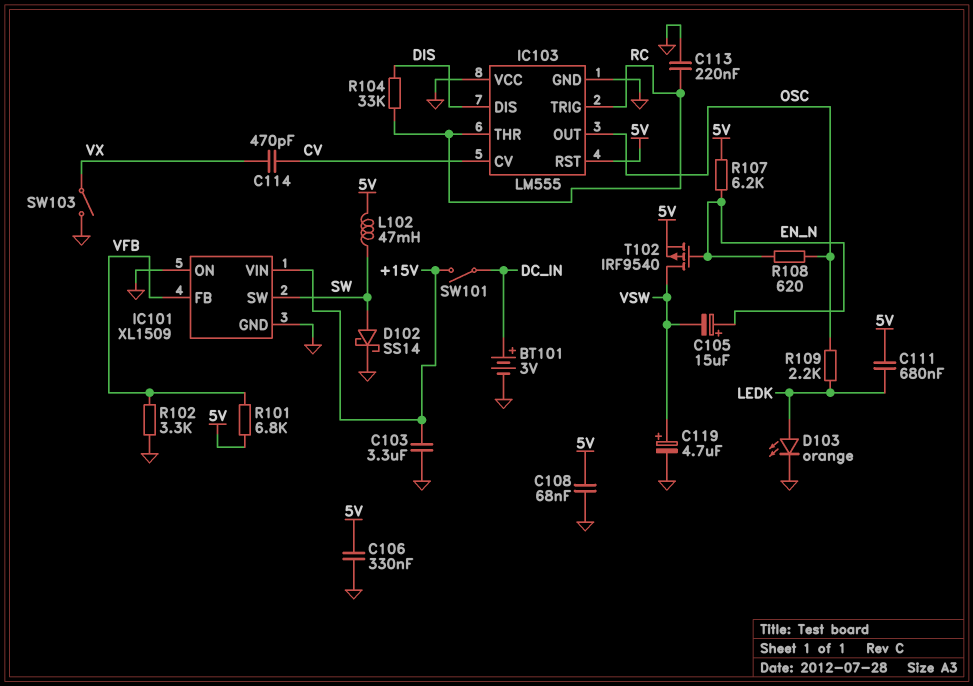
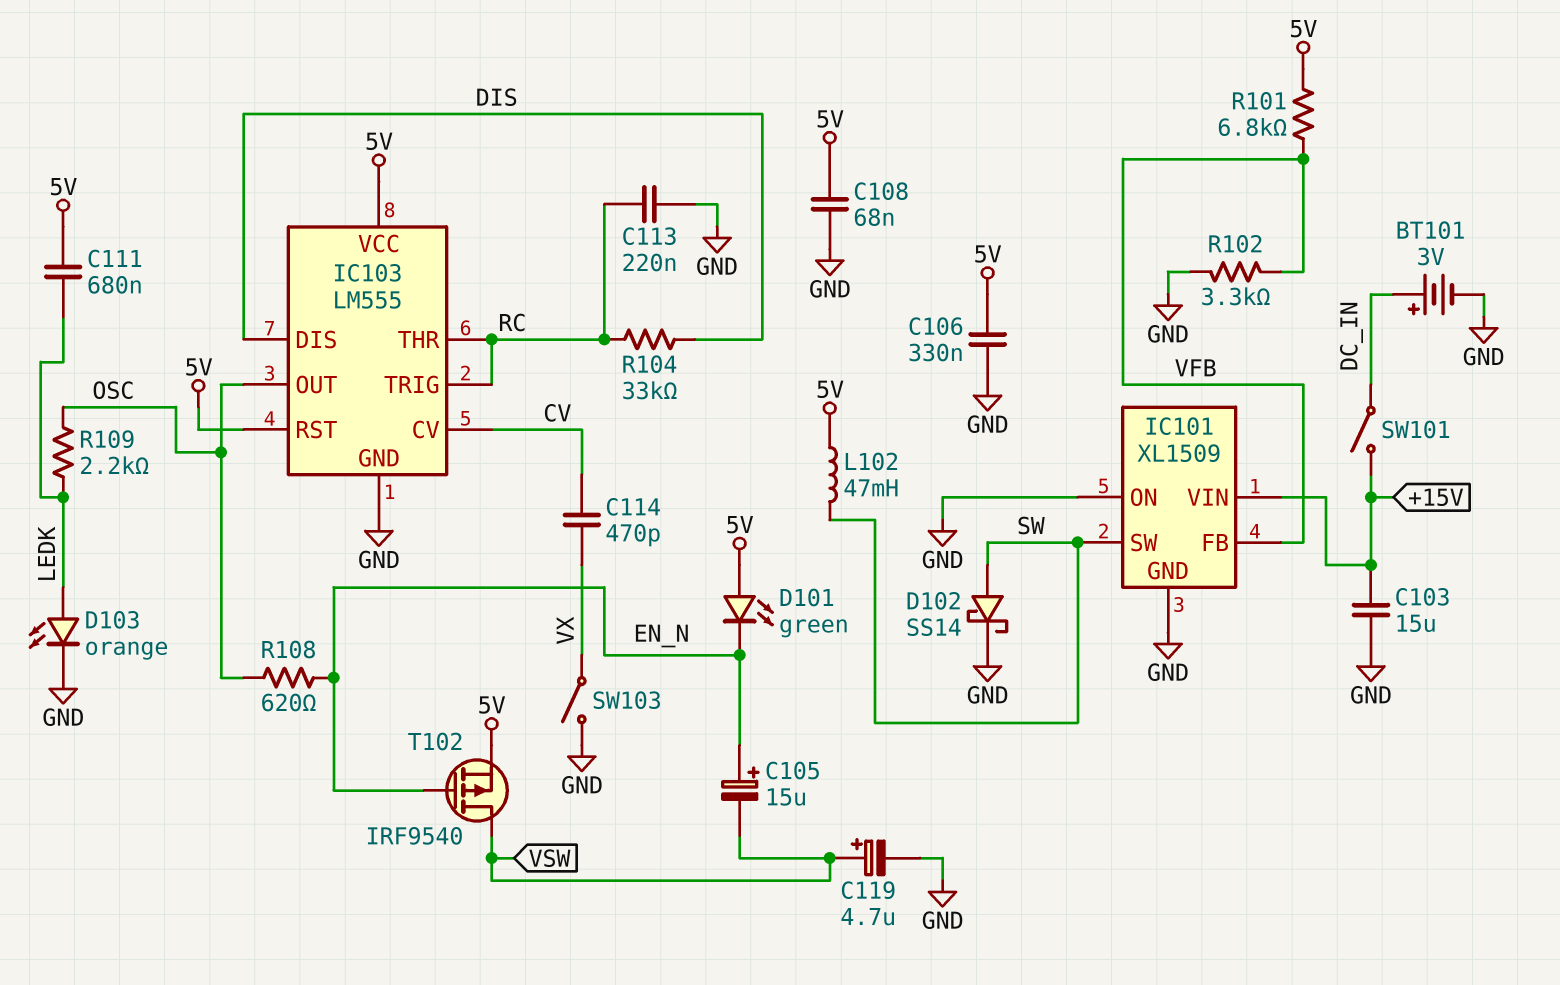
C103: 3.3uF (+15V, GND) -> 15uF (+15V, GND)
D101: none -> LED green (A 5V, K EN_N)
IC103 pin VCC: GND -> 5V
R107: 6.2k (5V, EN_N) -> none

